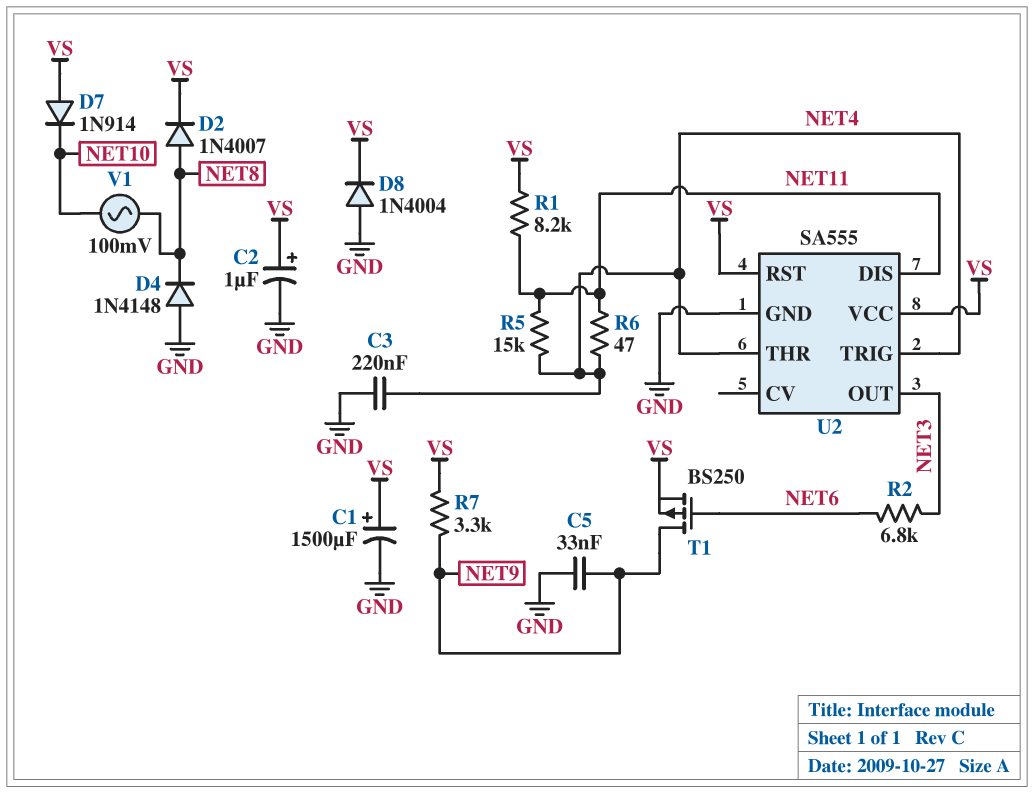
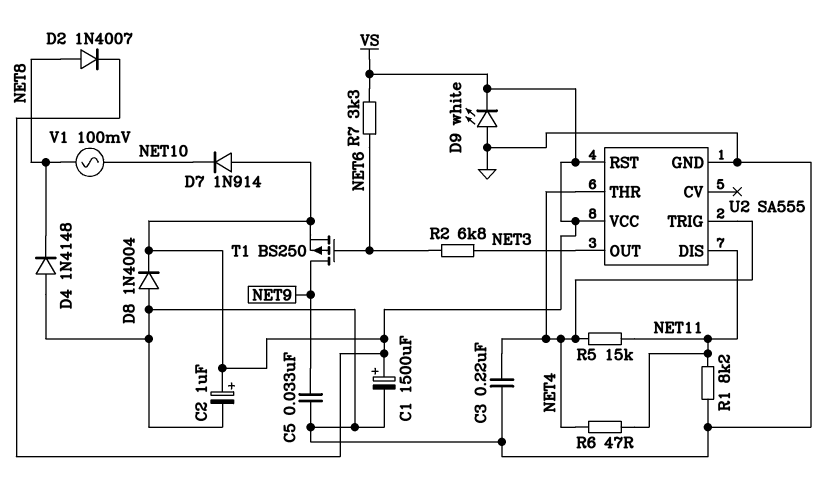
D9: none -> LED white (A GND, K VS)
R1: 8.2k (NET11, VS) -> 8.2k (GND, NET11)
R7: 3.3k (NET9, VS) -> 3.3k (NET6, VS)

